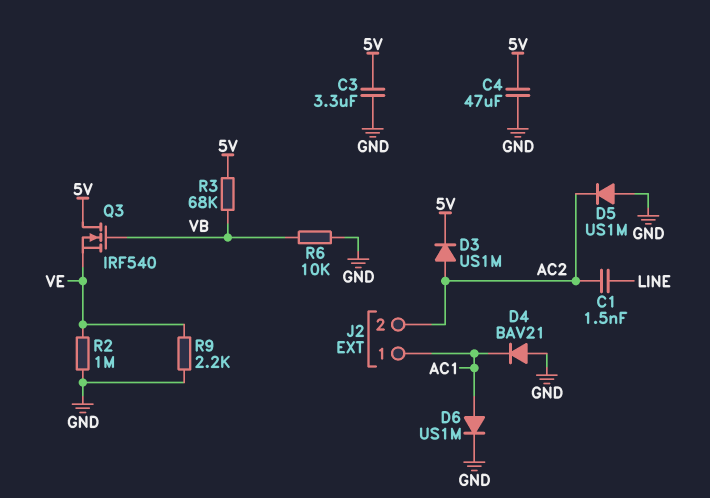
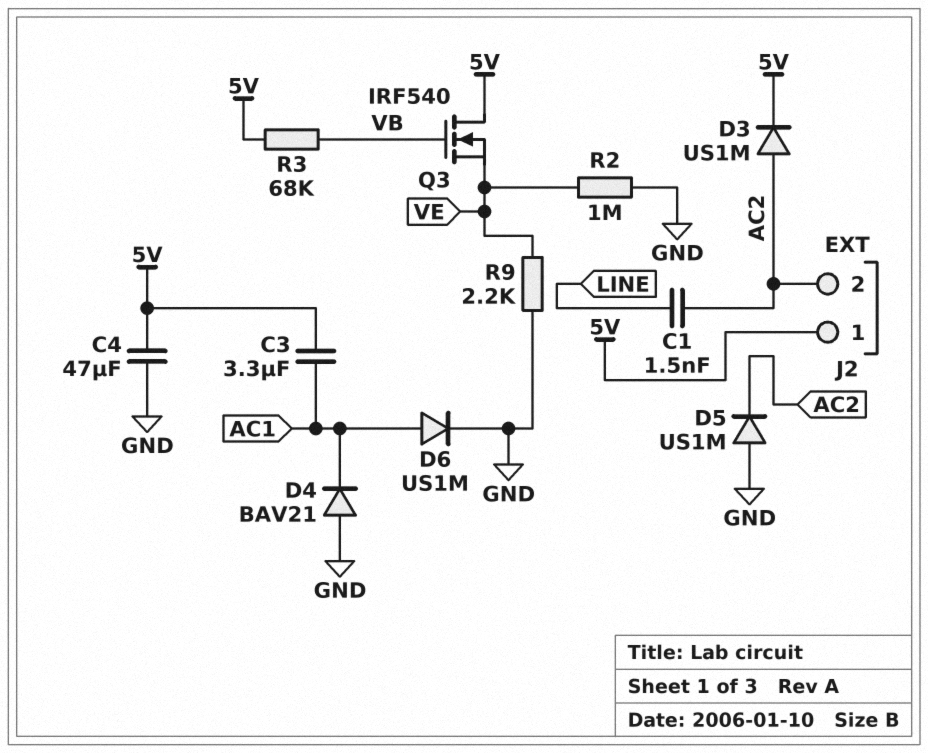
C3: 3.3uF (5V, GND) -> 3.3uF (5V, AC1)
J2 pin 1: AC1 -> 5V
R6: 10k (GND, VB) -> none

